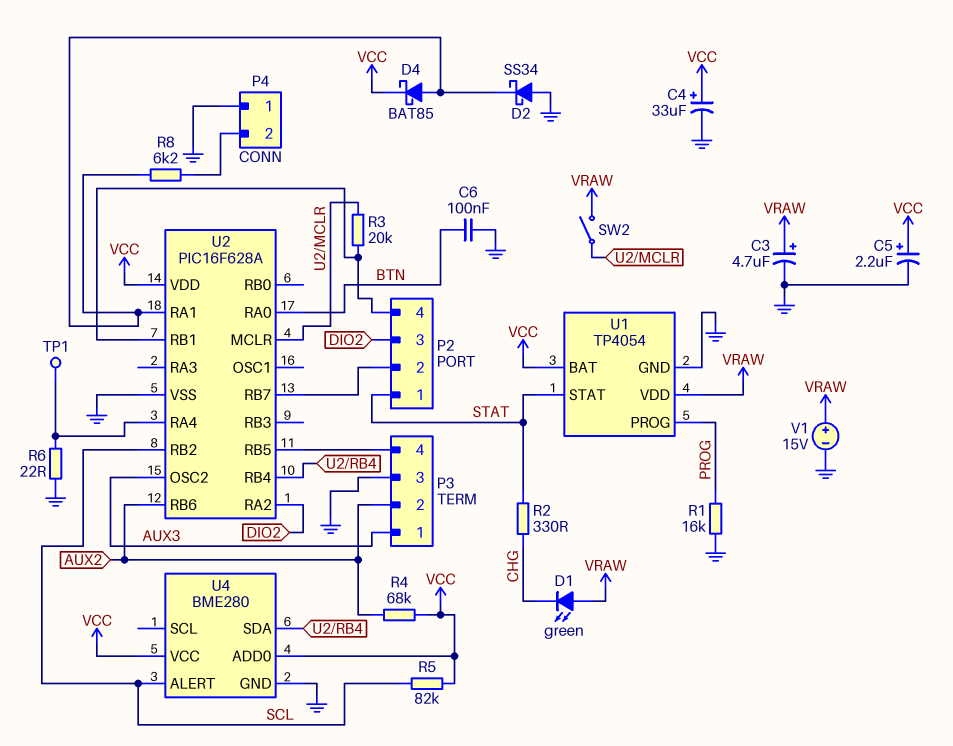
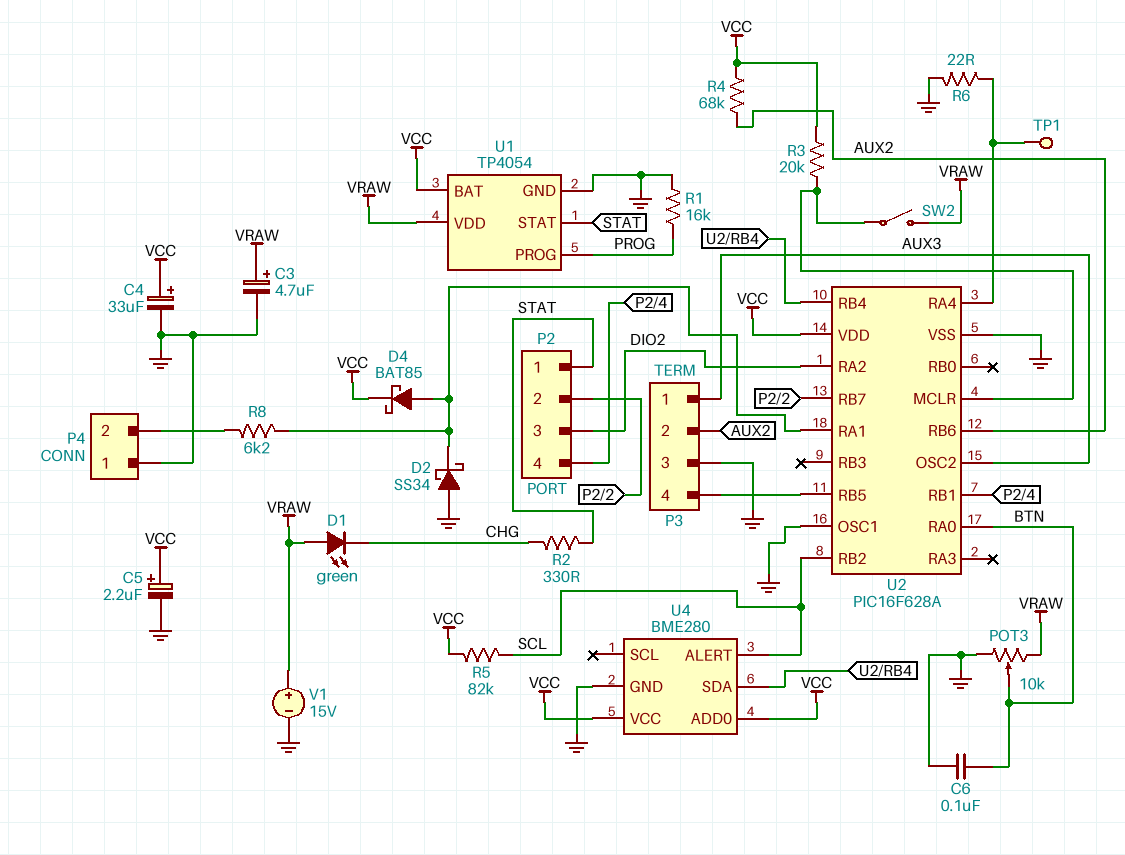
POT3: none -> 10k (GND, VRAW, wiper BTN)
R3: 20k (P2/4, U2/MCLR) -> 20k (U2/MCLR, VCC)
U2 pin OSC1: none -> GND

